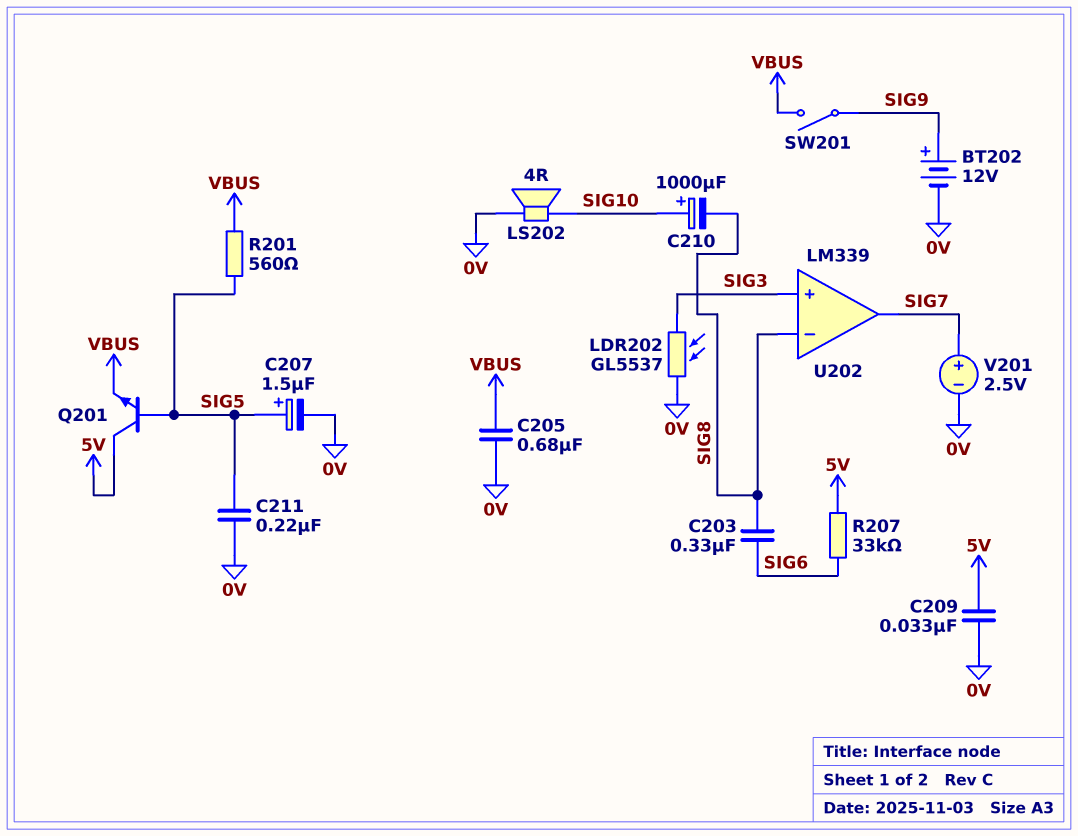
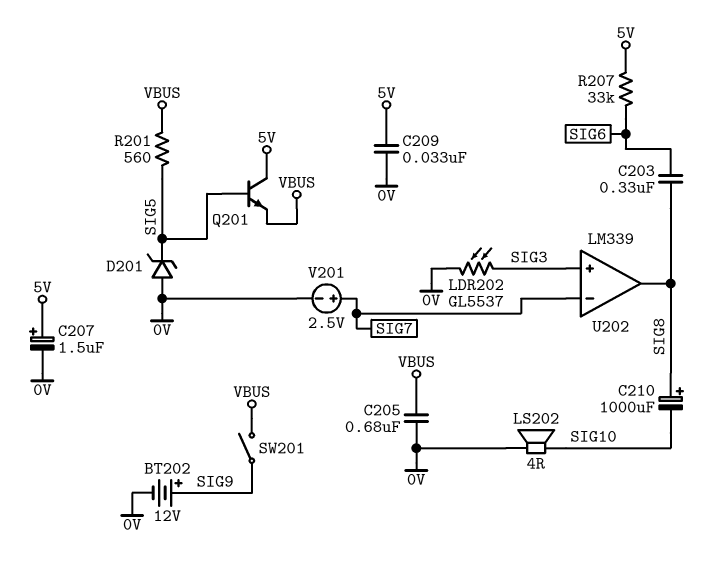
C207: 1.5uF (plus SIG5, minus 0V) -> 1.5uF (plus 5V, minus 0V)
C210: 1000uF (plus SIG10, minus SIG8) -> 1000uF (plus SIG8, minus SIG10)
C211: 220nF (0V, SIG5) -> none
D201: none -> zener (A 0V, K SIG5)
U202 pin in-: SIG8 -> SIG7
U202 pin out: SIG7 -> SIG8

